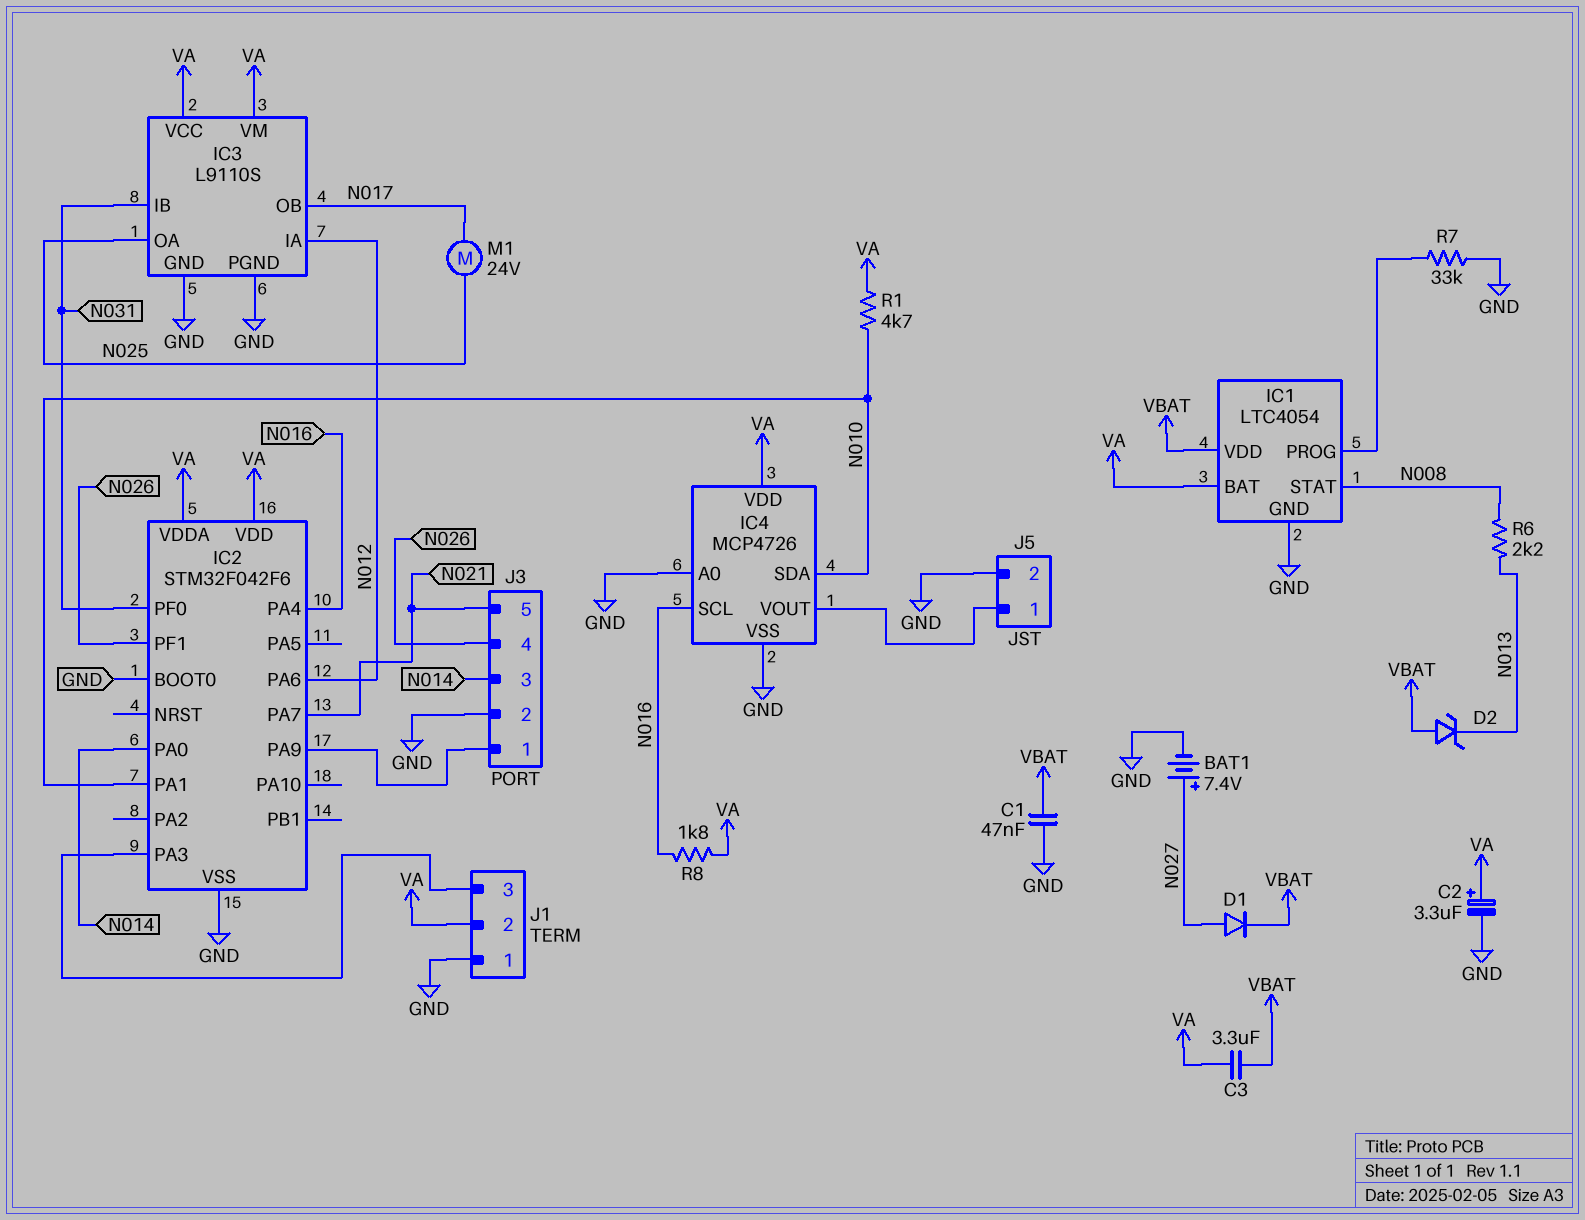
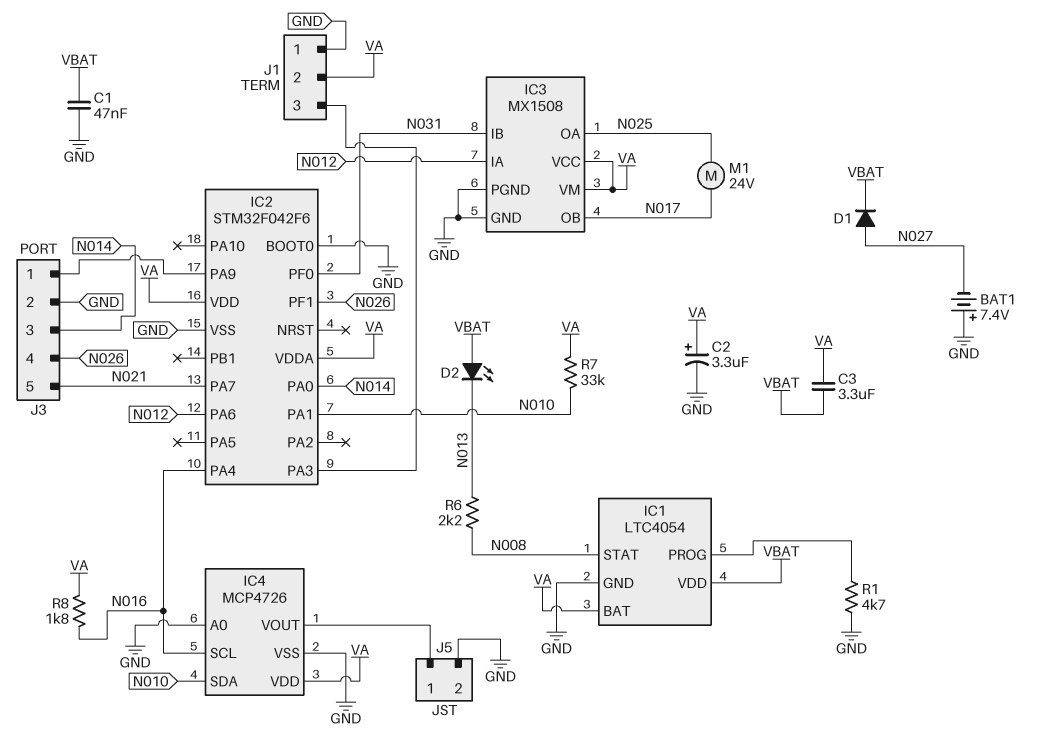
BAT1: 7.4V (plus N027, minus GND) -> 7.4V (plus GND, minus N027)
D2: zener (A VBAT, K N013) -> LED (A VBAT, K N013)
IC3: L9110S -> MX1508
R1: 4.7k (N010, VA) -> 4.7k (GND, IC1/PROG)
R7: 33k (GND, IC1/PROG) -> 33k (N010, VA)

